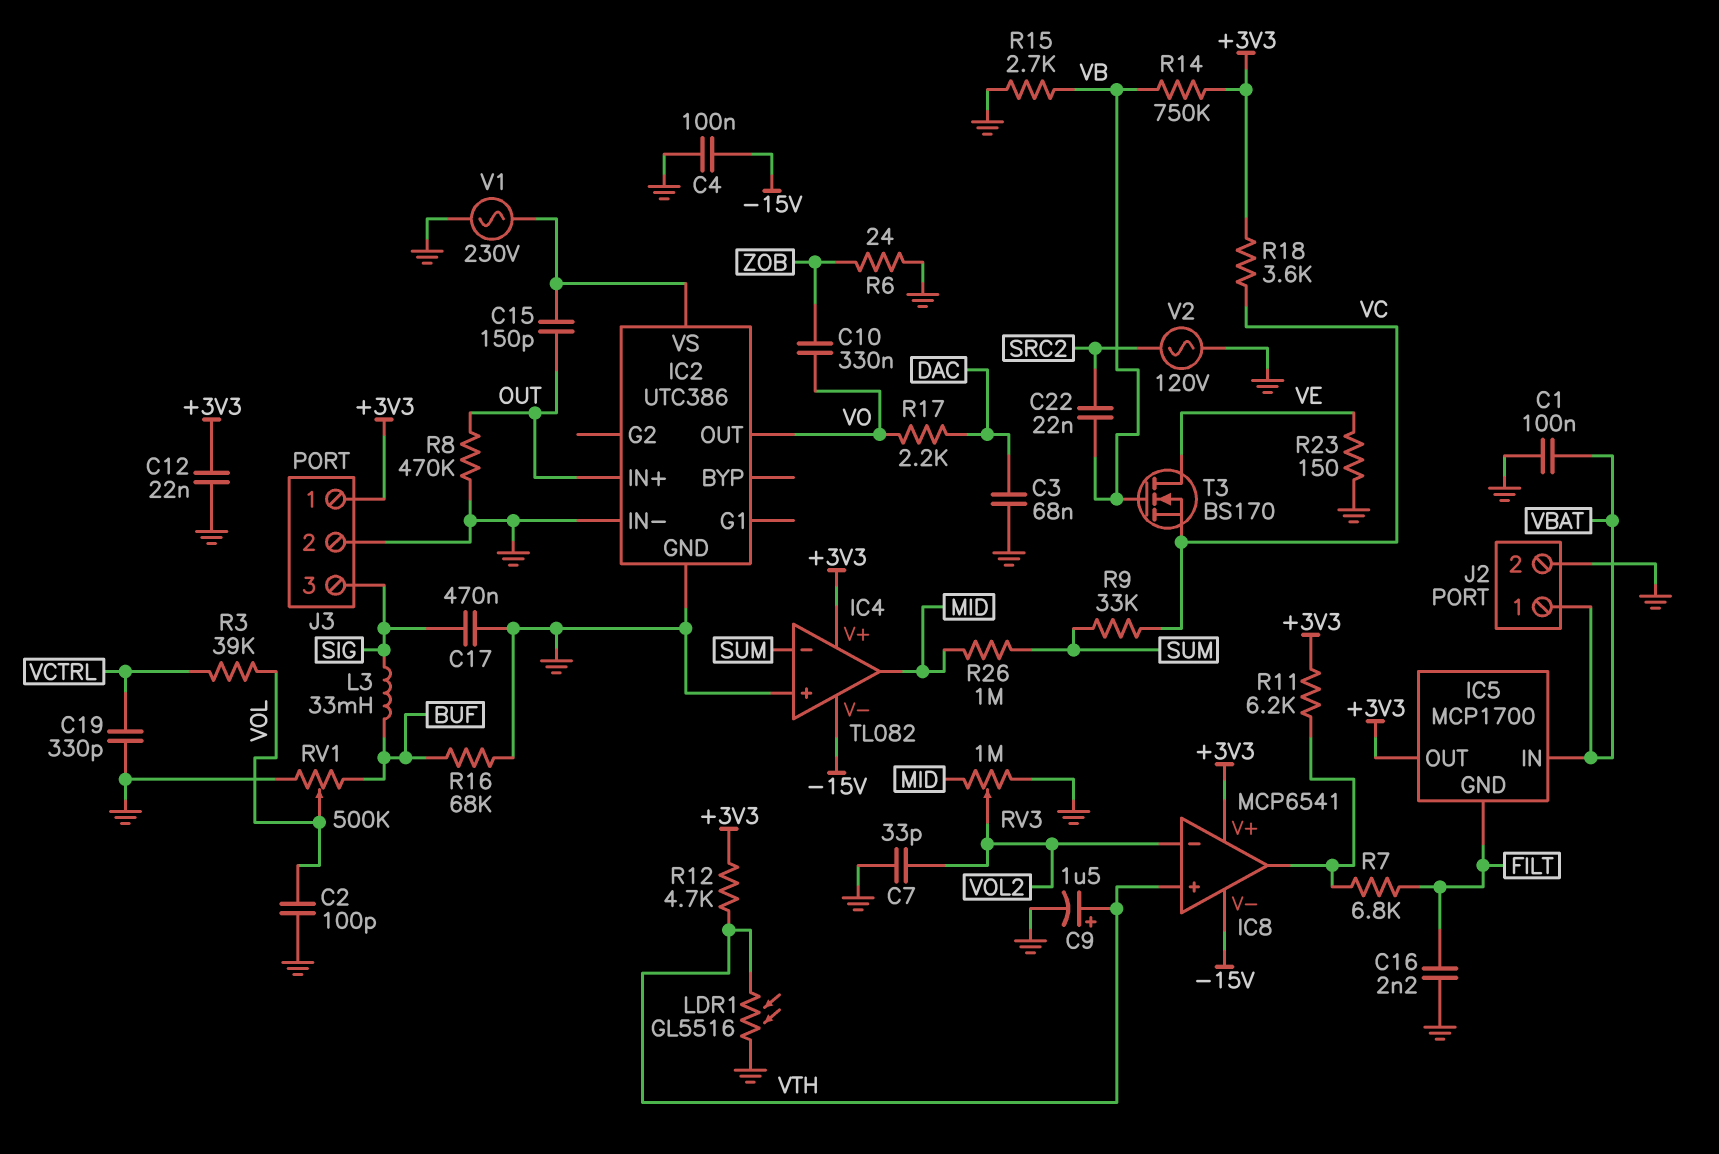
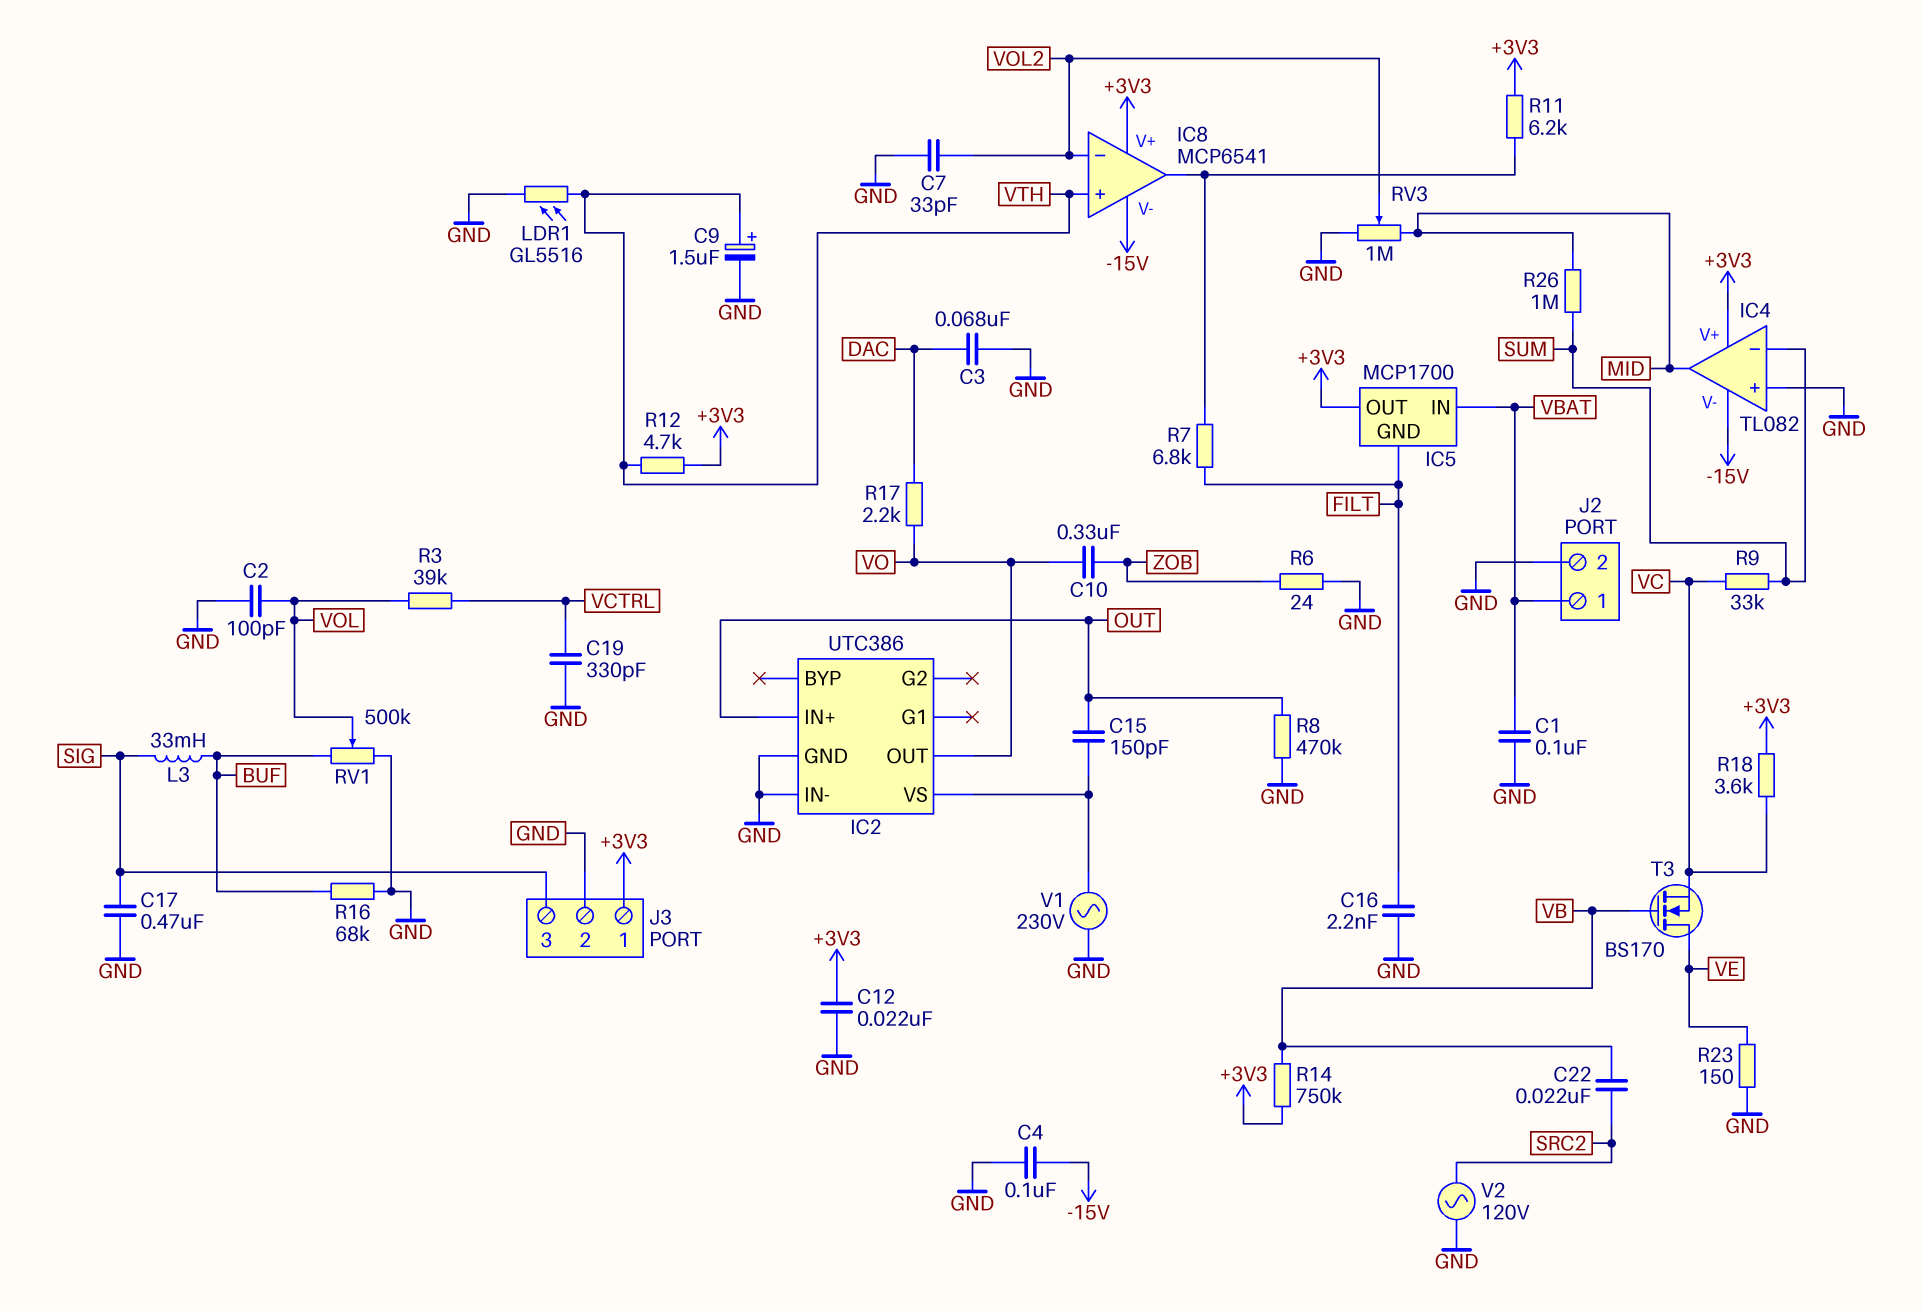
R15: 2.7k (GND, VB) -> none

